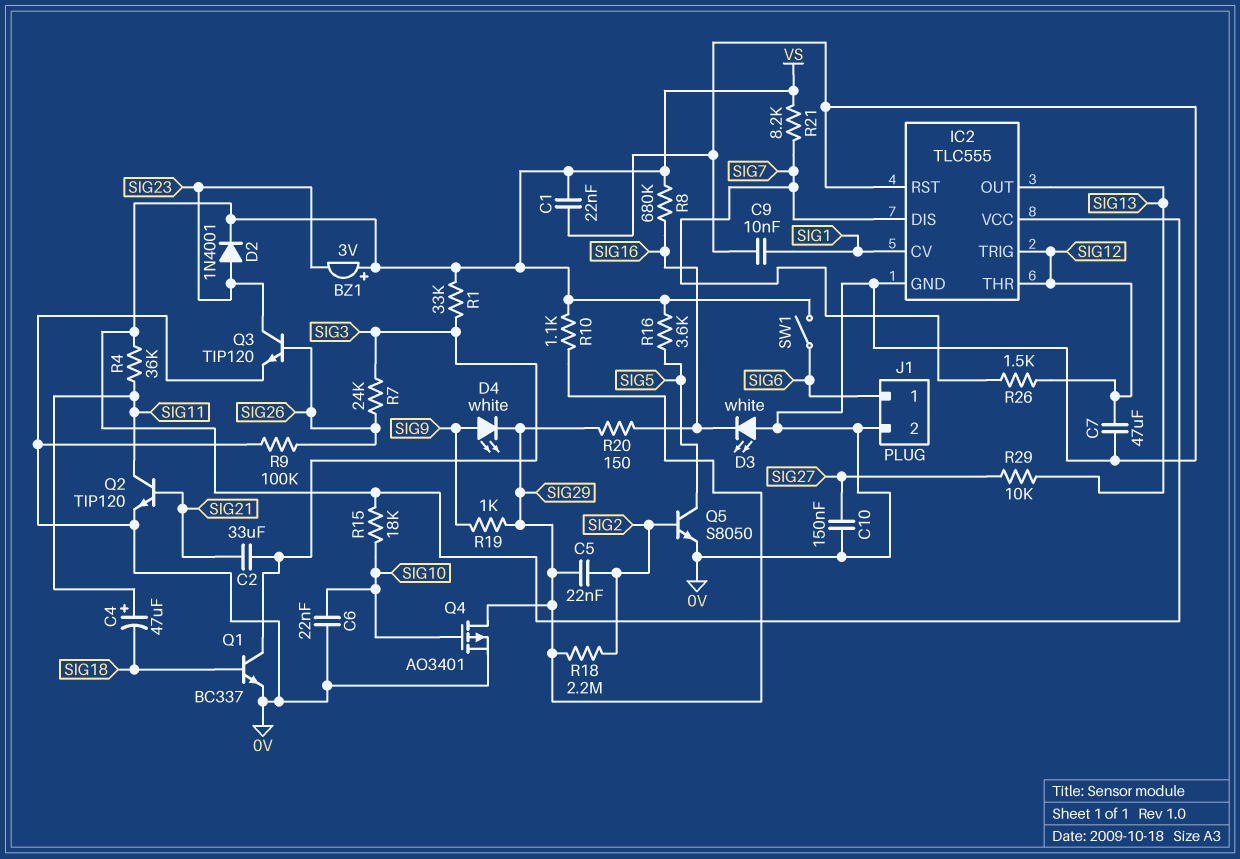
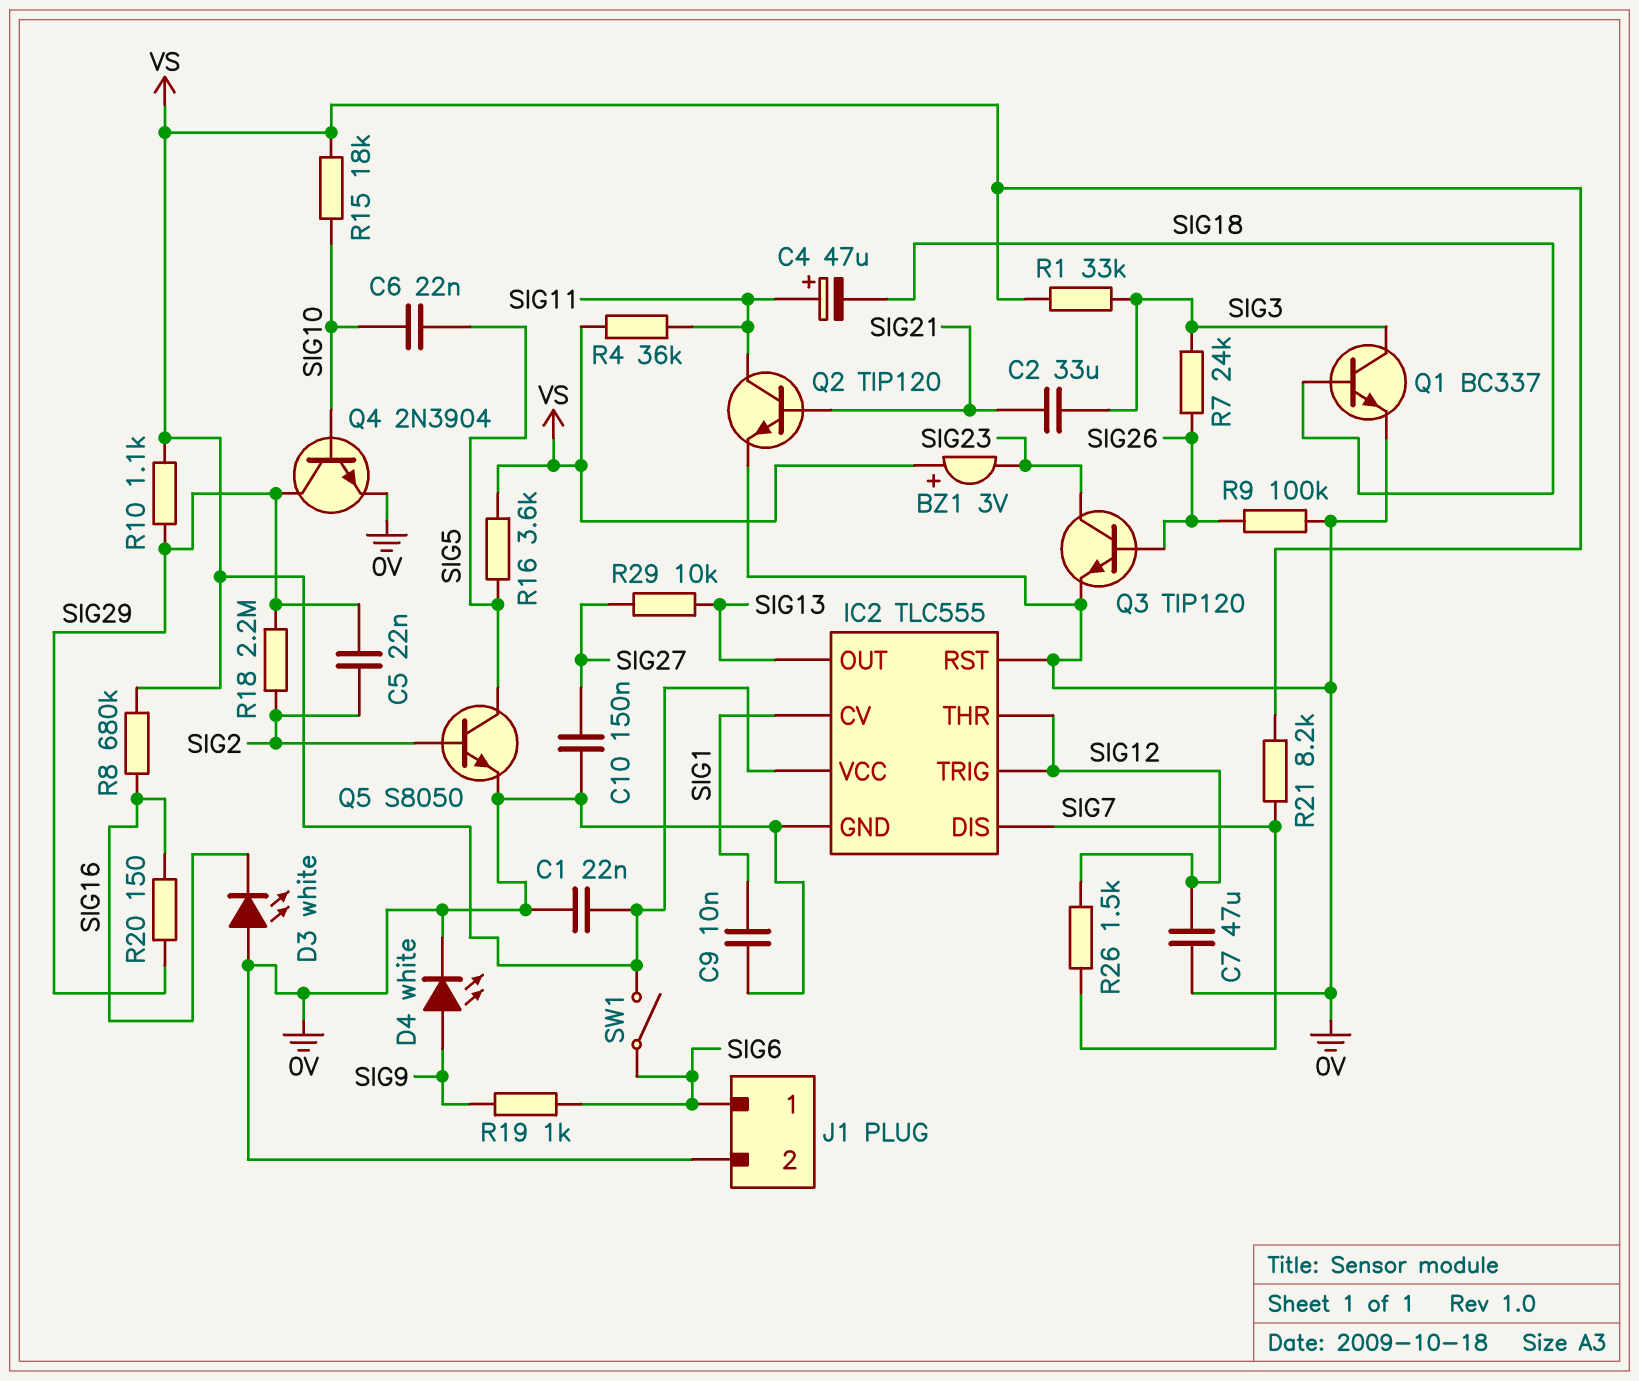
C6: 22nF (0V, SIG10) -> 22nF (SIG5, SIG10)
D2: diode 1N4001 (A SIG23, K VS) -> none
D4: LED white (A SIG9, K SIG29) -> LED white (A SIG9, K 0V)
Q4: PMOS AO3401 (G SIG10, D SIG29, S 0V) -> NPN 2N3904 (B SIG10, C SIG29, E 0V)
R19: 1k (SIG9, SIG29) -> 1k (SIG6, SIG9)

